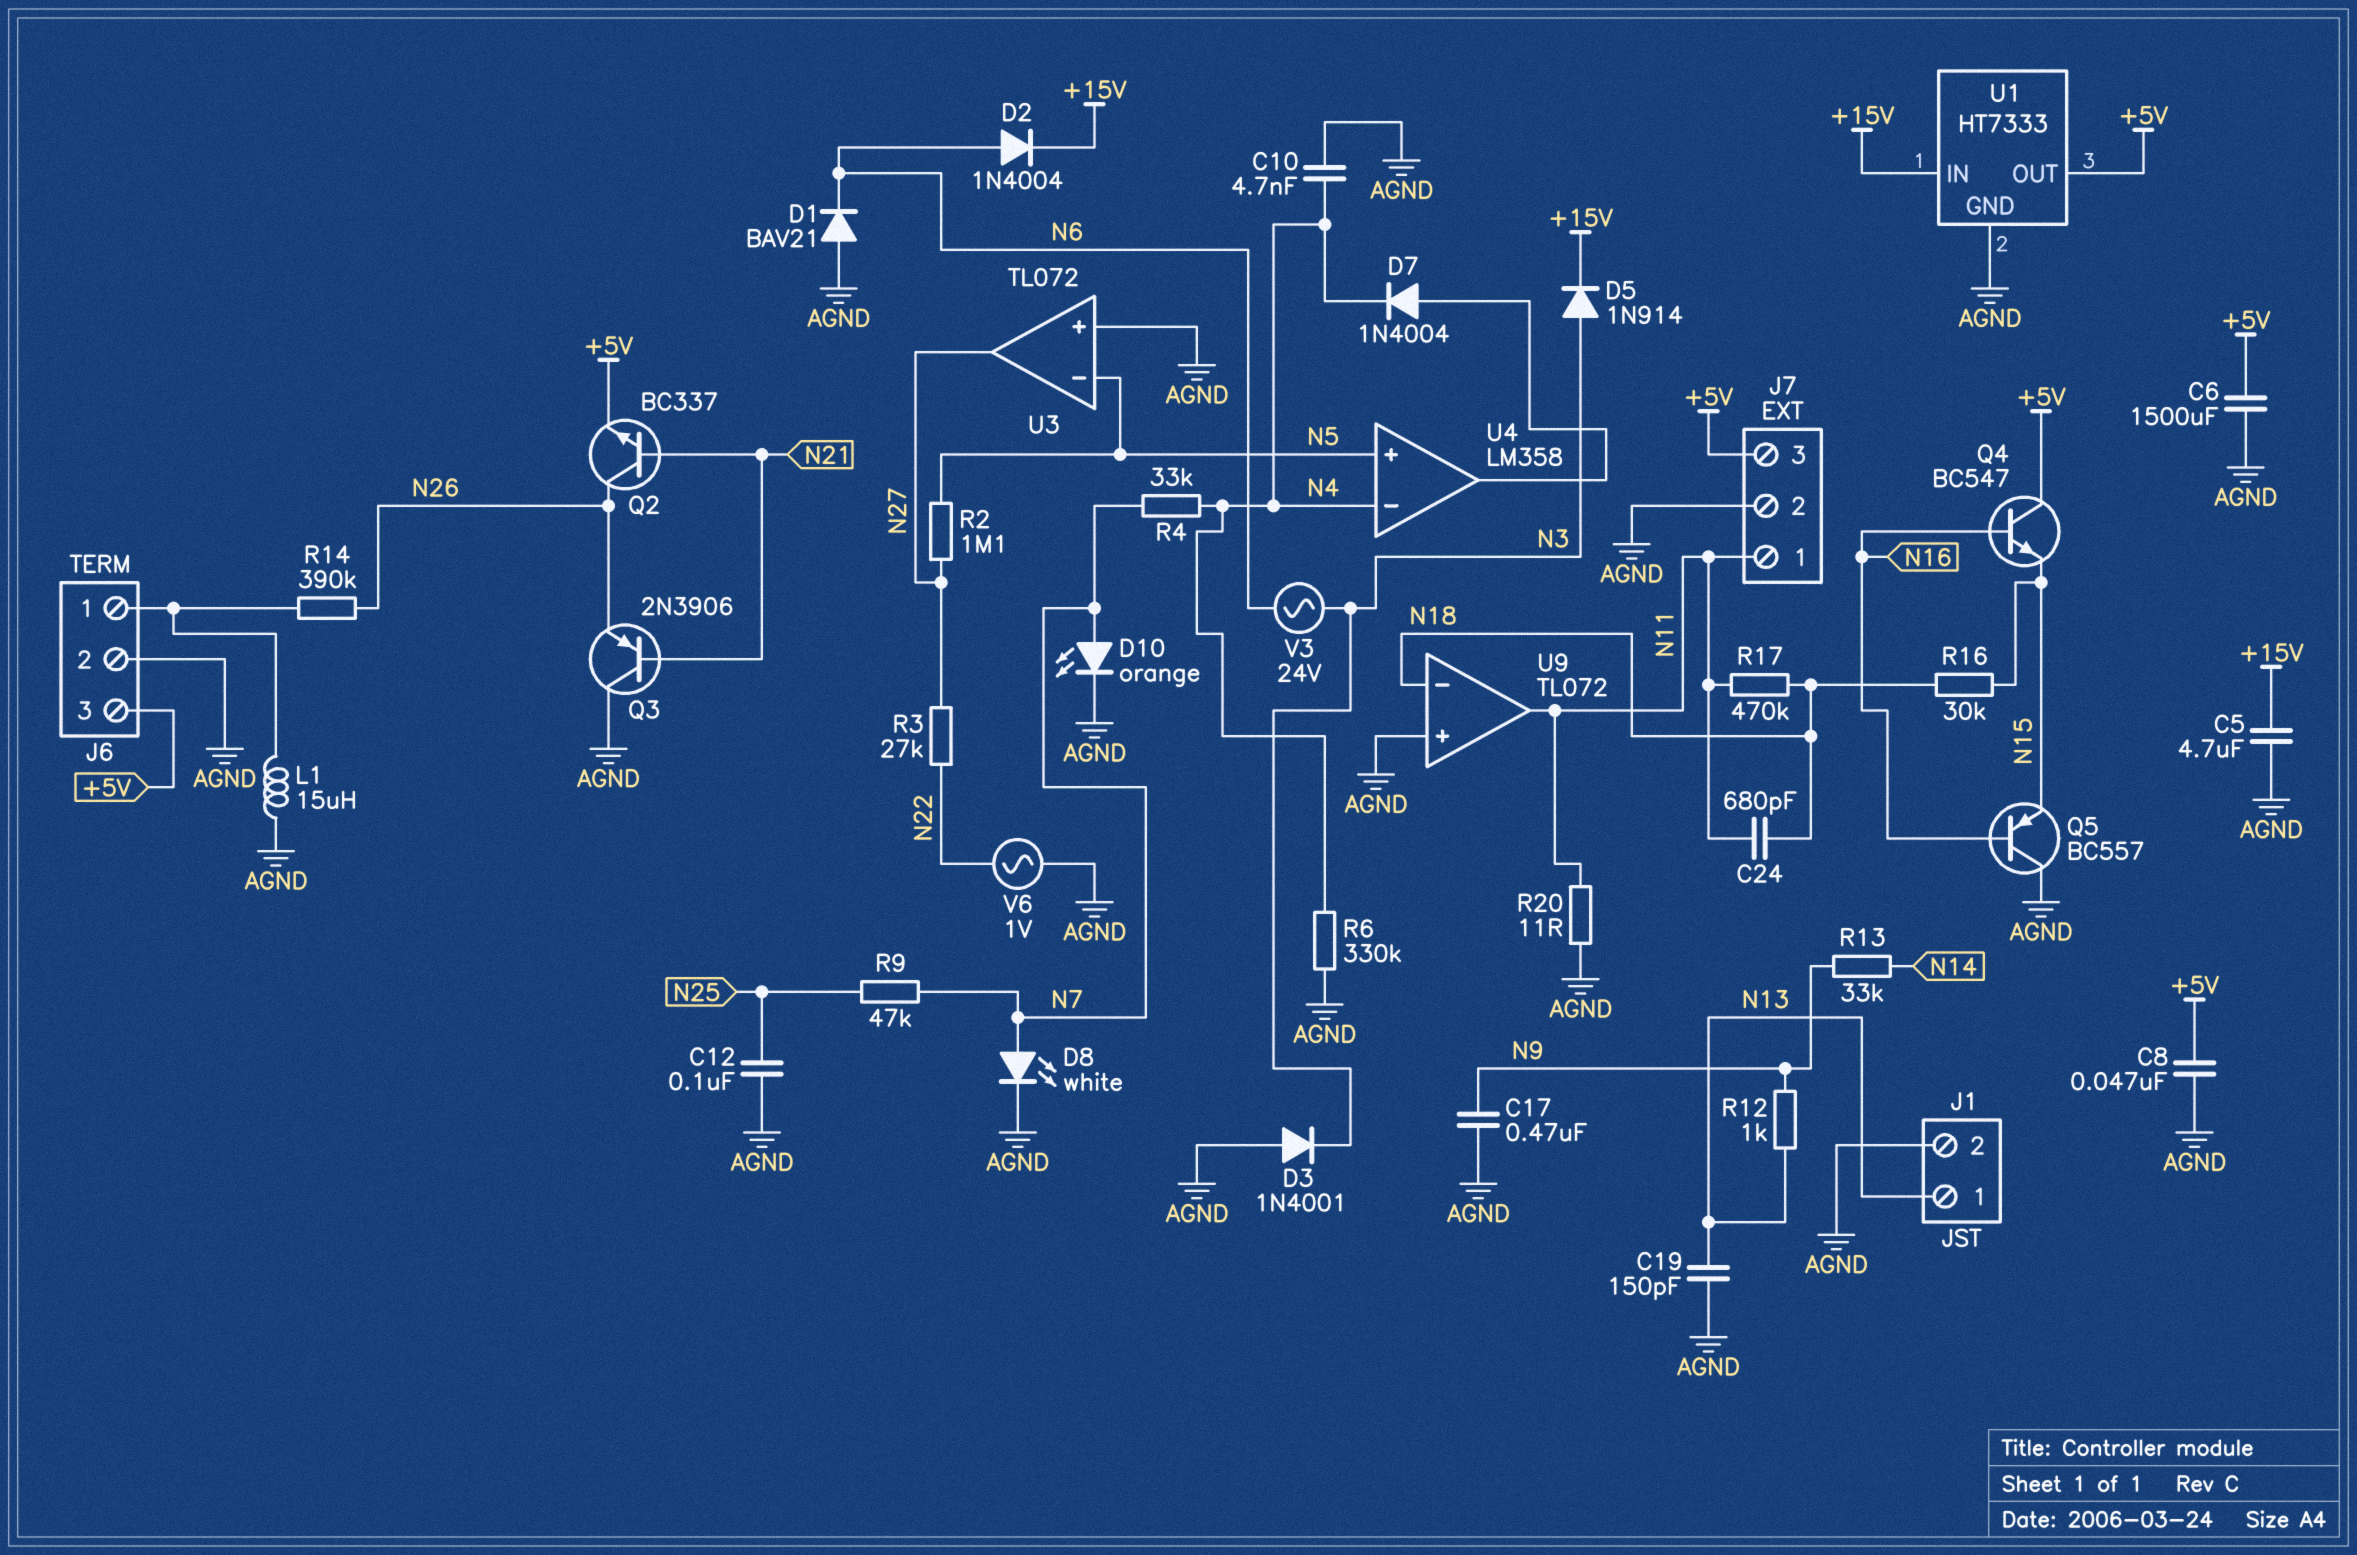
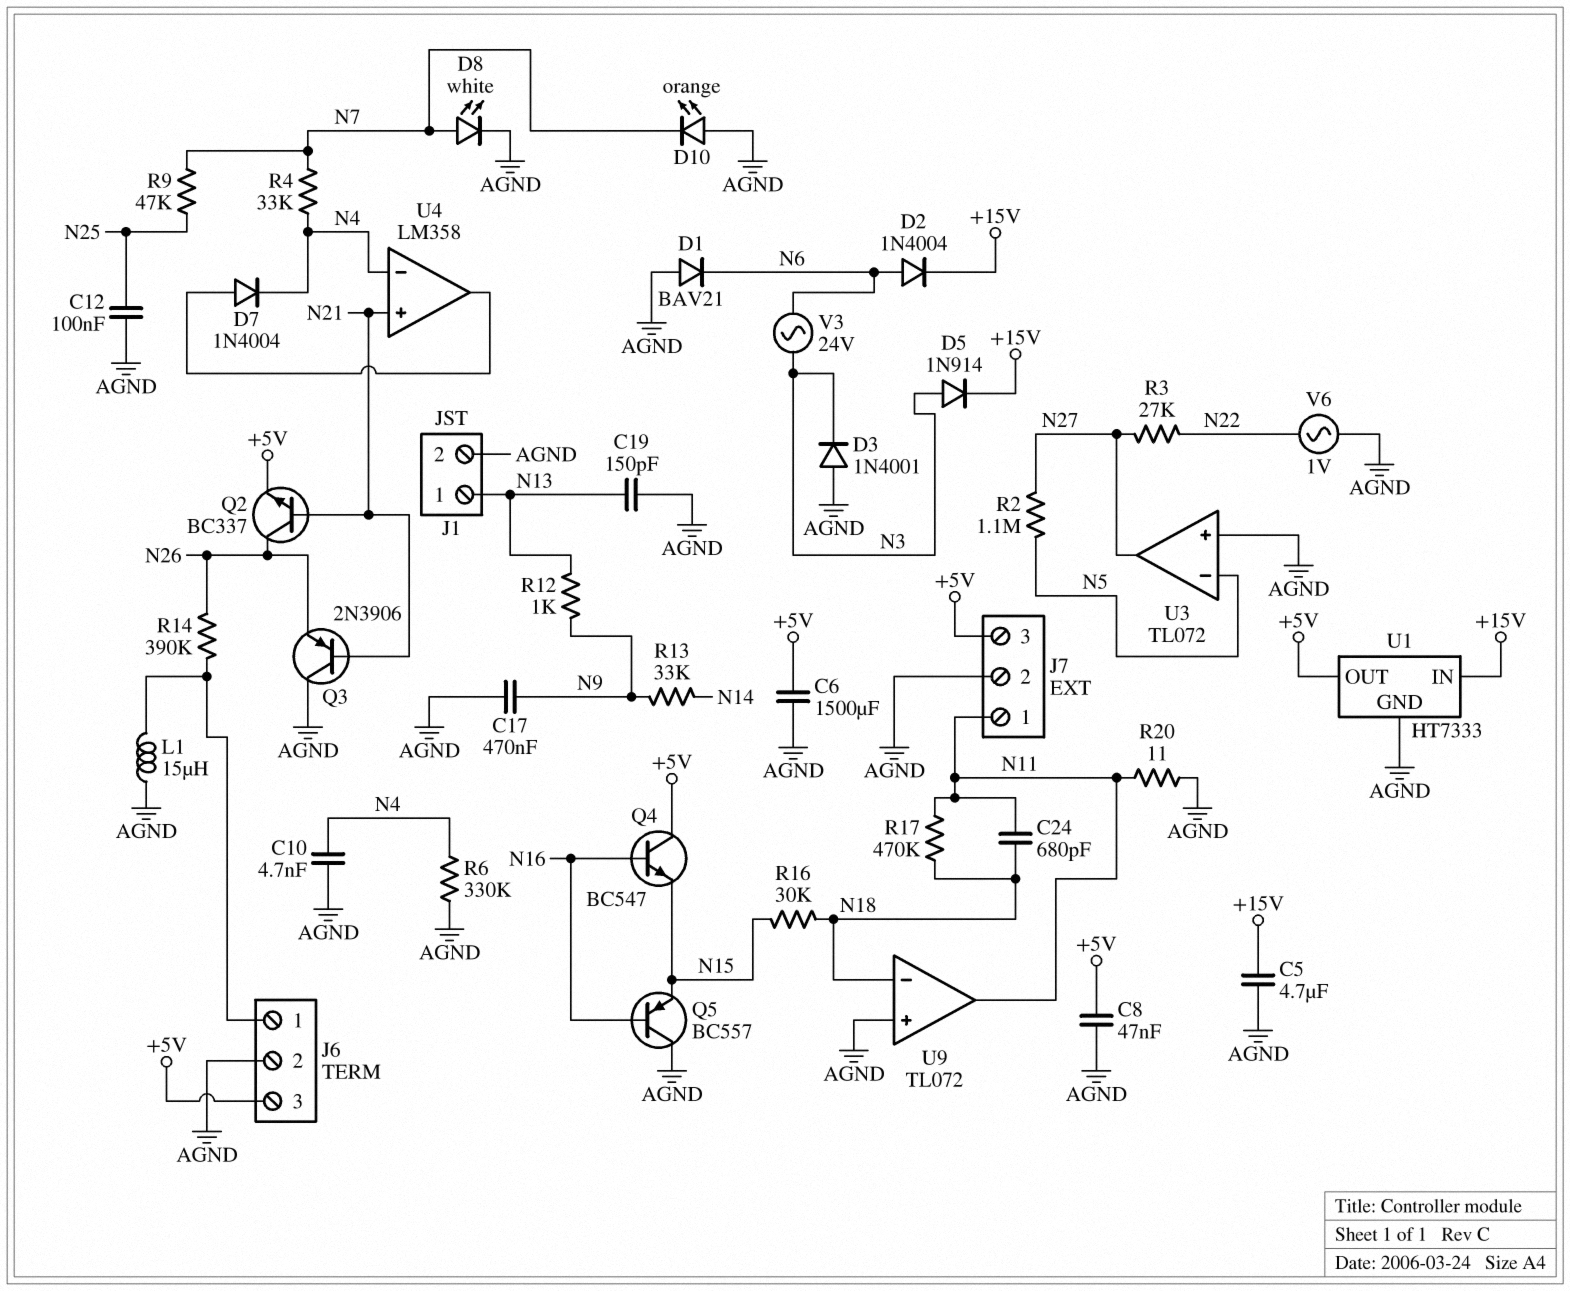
D10: LED orange (A N7, K AGND) -> LED orange (A AGND, K N7)
U4 pin in+: N5 -> N21

